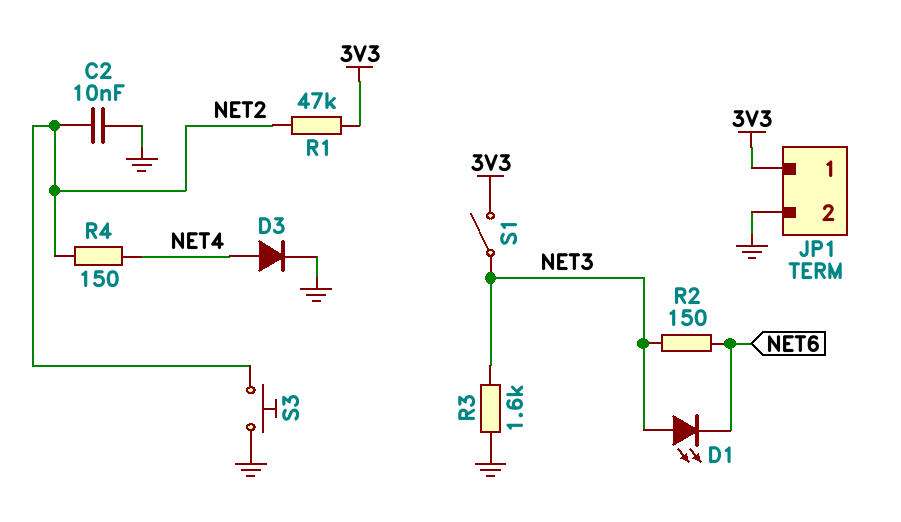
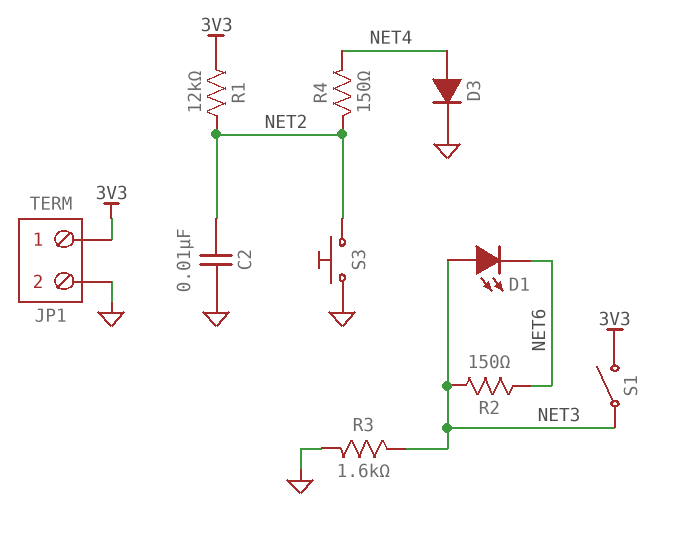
R1: 47k (3V3, NET2) -> 12k (3V3, NET2)

